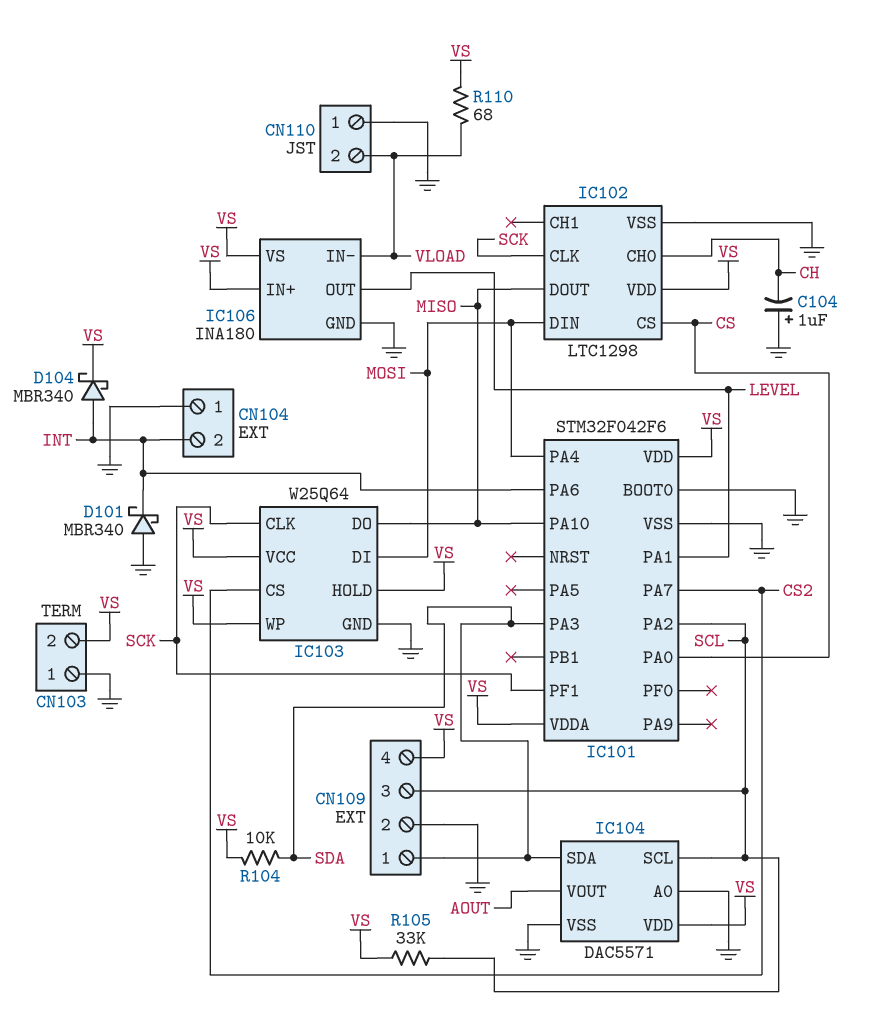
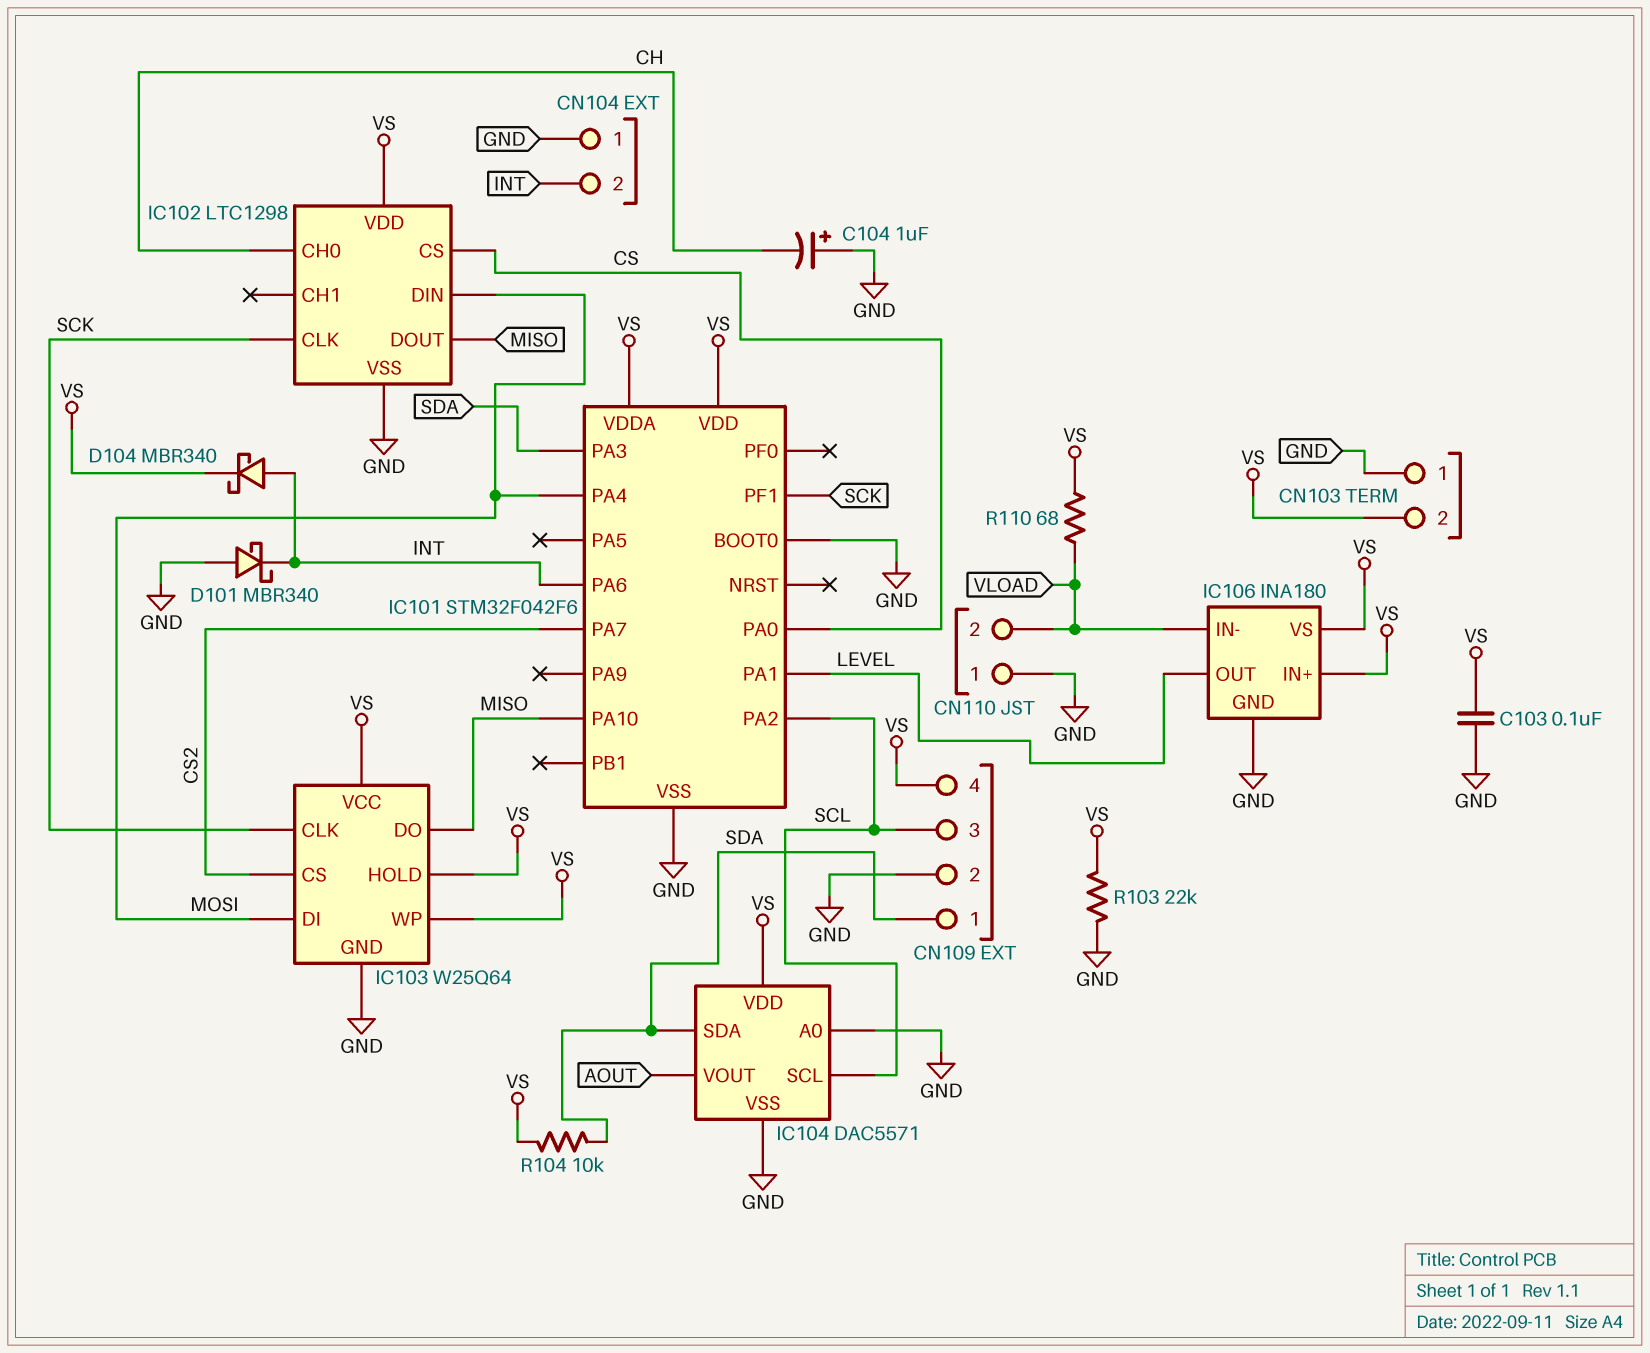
C103: none -> 100nF (GND, VS)
R103: none -> 22k (GND, VS)
R105: 33k (SCL, VS) -> none

